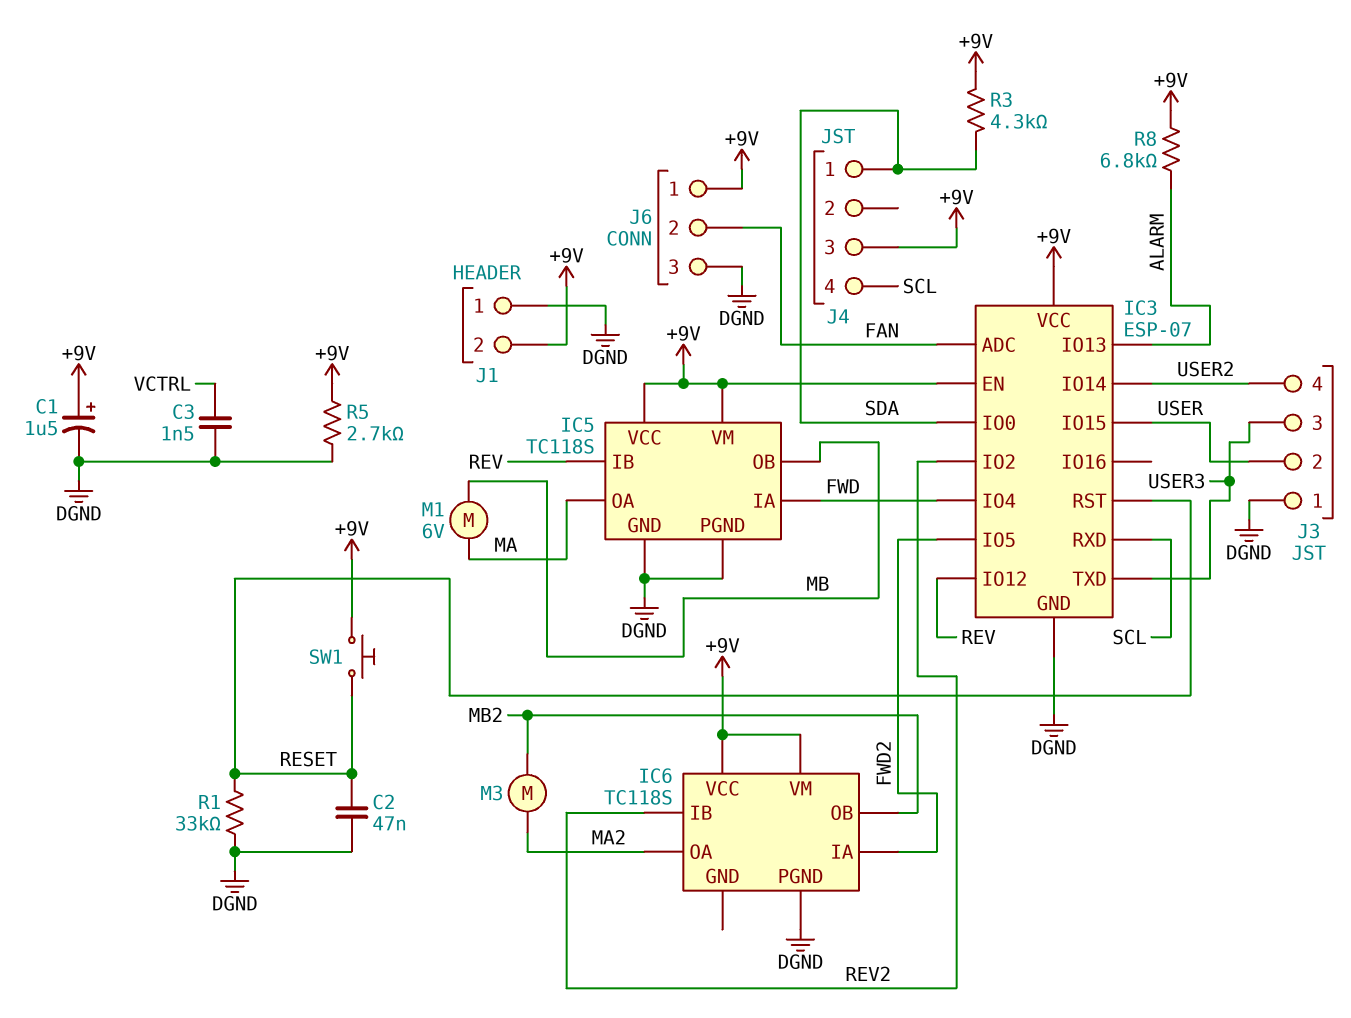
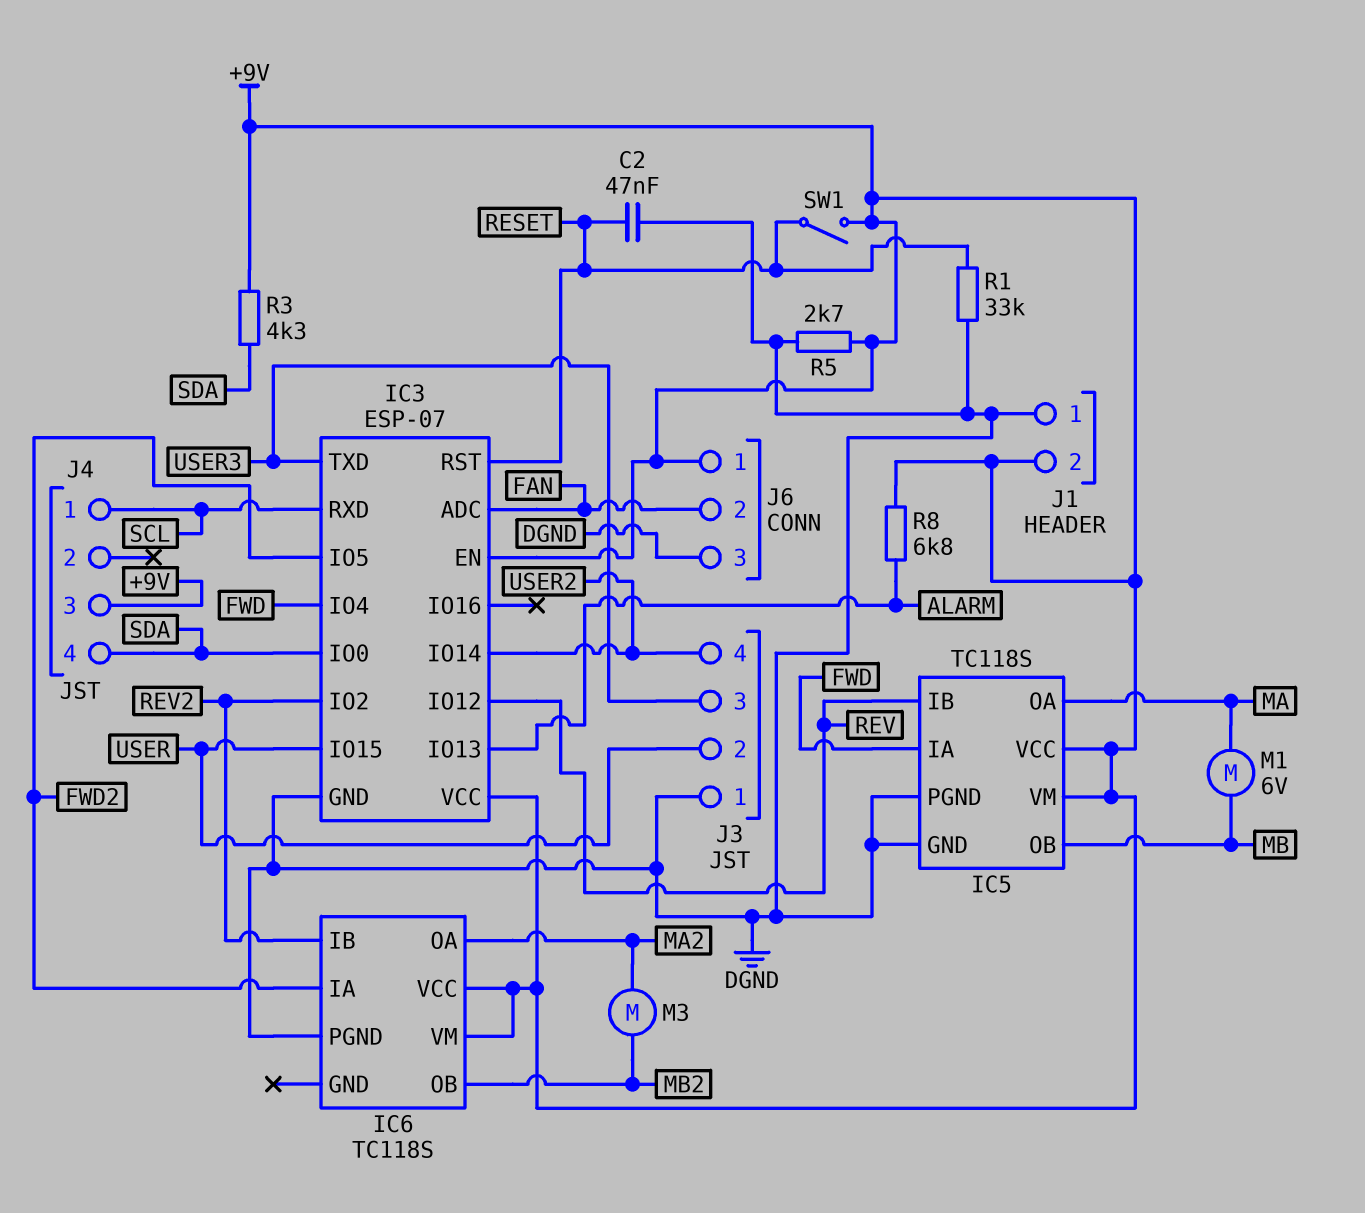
C1: 1.5uF (plus +9V, minus DGND) -> none
C3: 1.5nF (DGND, VCTRL) -> none
J4 pin 1: SDA -> SCL
J4 pin 4: SCL -> SDA
SW1: button (+9V, RESET) -> switch (+9V, RESET)

